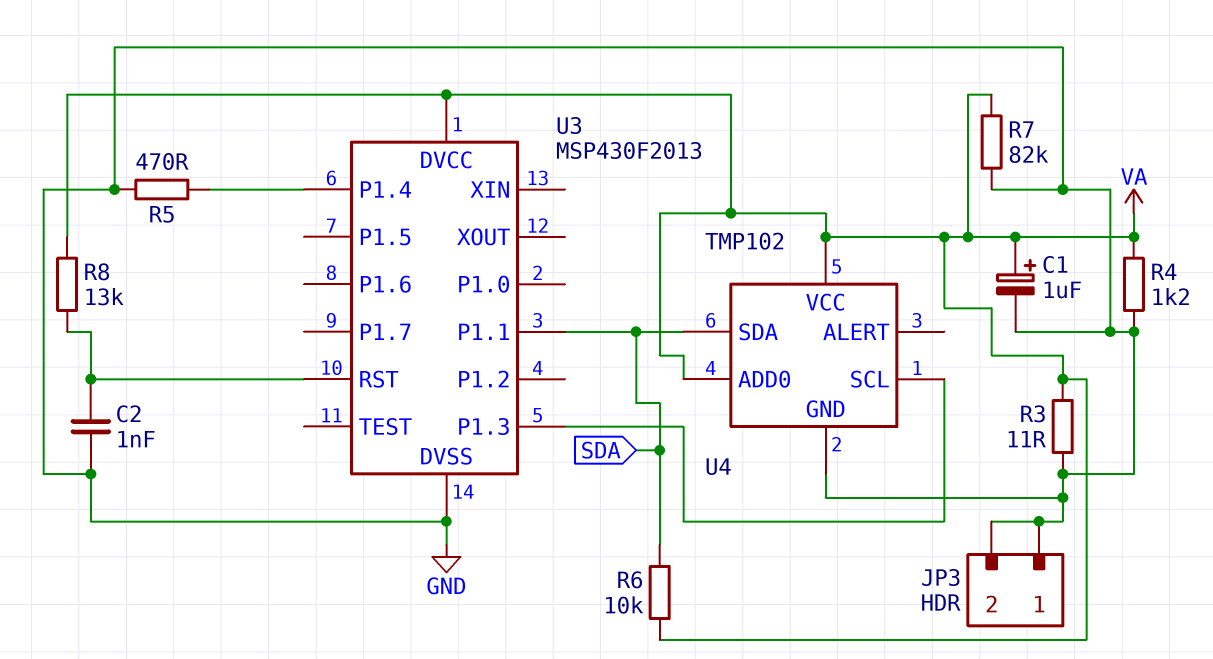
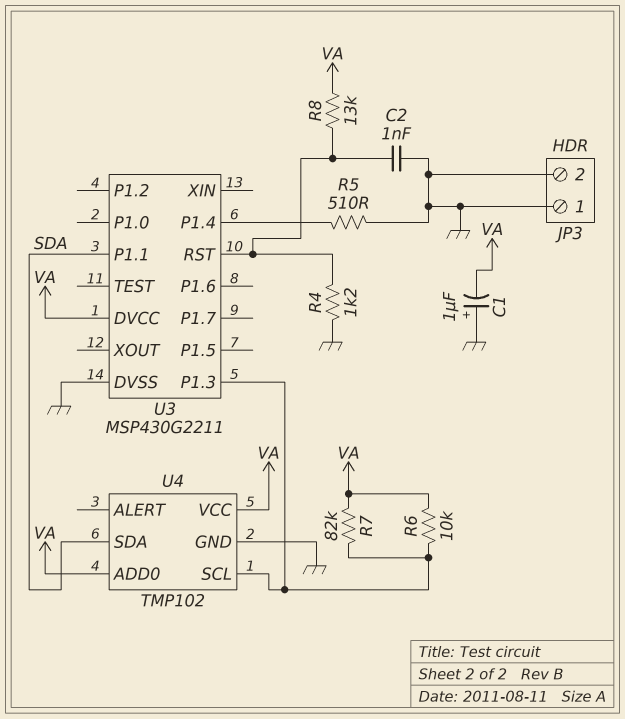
C1: 1uF (plus VA, minus GND) -> 1uF (plus GND, minus VA)
R3: 11 (GND, VA) -> none
R4: 1.2k (GND, VA) -> 1.2k (GND, U3/RST)
R5: 470 (GND, U3/P1.4) -> 510 (GND, U3/P1.4)
R6: 10k (SDA, VA) -> 10k (U3/P1.3, VA)
R7: 82k (GND, VA) -> 82k (U3/P1.3, VA)
U3: MSP430F2013 -> MSP430G2211

